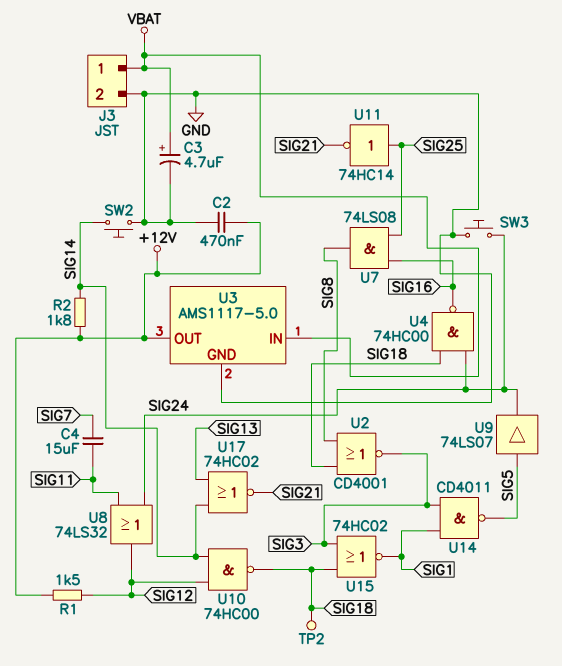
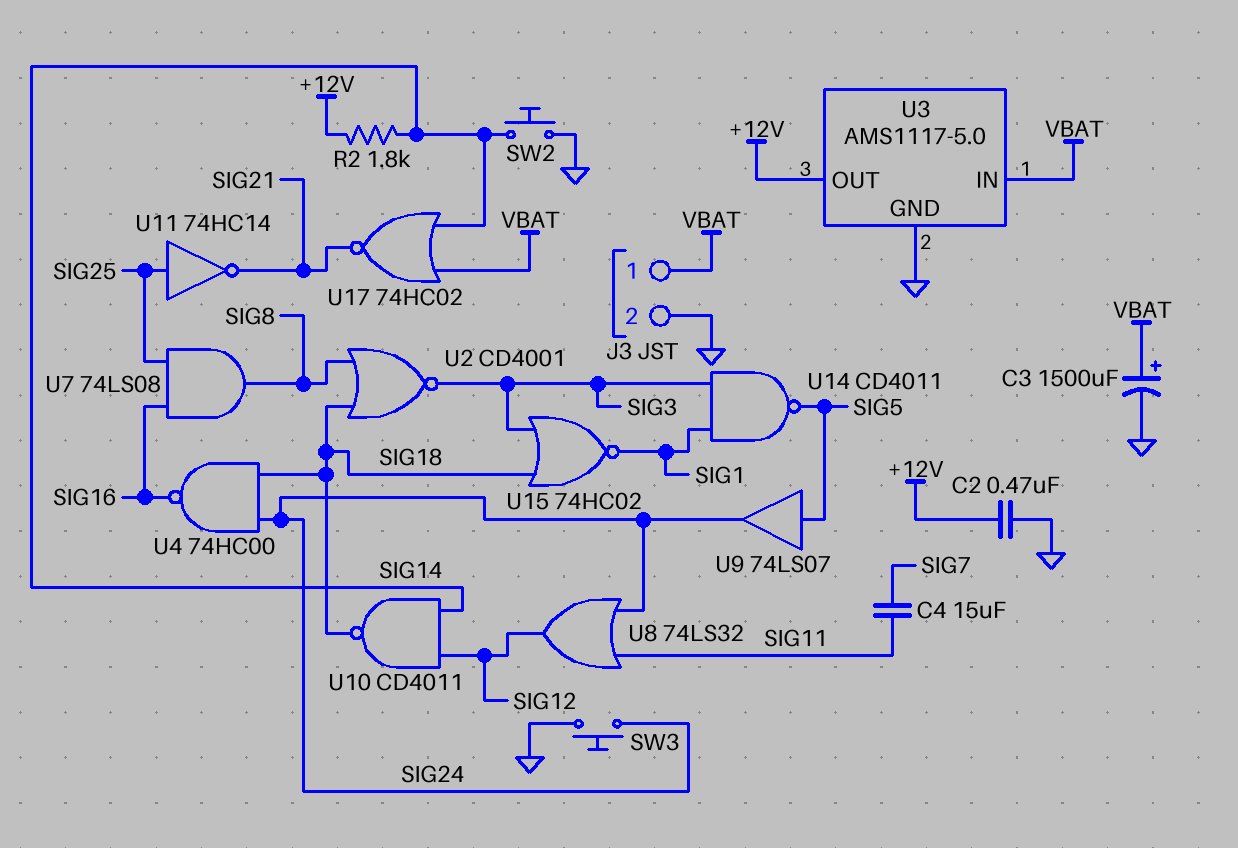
C3: 4.7uF (plus VBAT, minus GND) -> 1500uF (plus VBAT, minus GND)
R1: 1.5k (+12V, SIG12) -> none
TP2: test point (SIG18) -> none
U10: NAND 74HC00 (in SIG12, in SIG14, out SIG18) -> NAND CD4011 (in SIG12, in SIG14, out SIG18)
U17: NOR 74HC02 (in SIG13, in SIG14, out SIG21) -> NOR 74HC02 (in SIG14, in VBAT, out SIG21)

